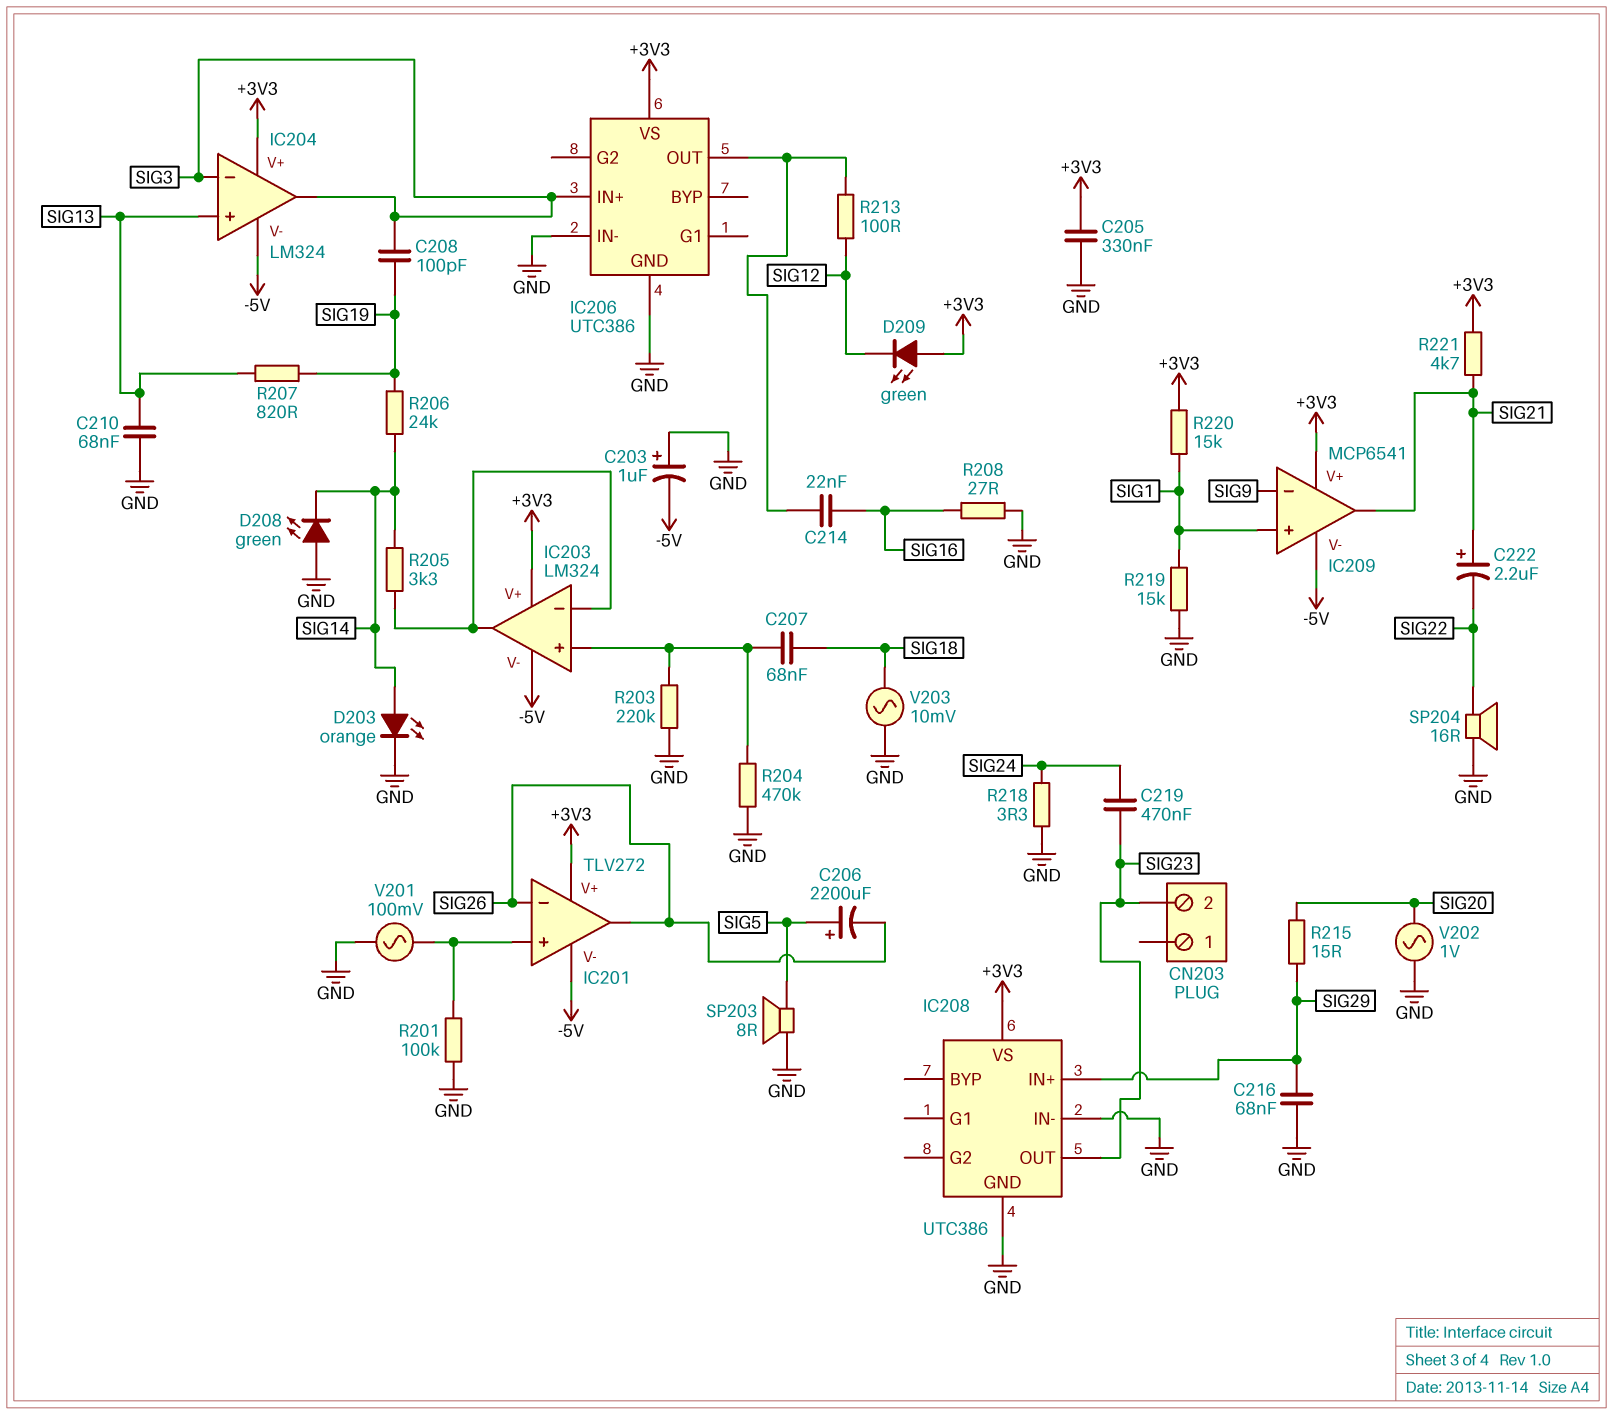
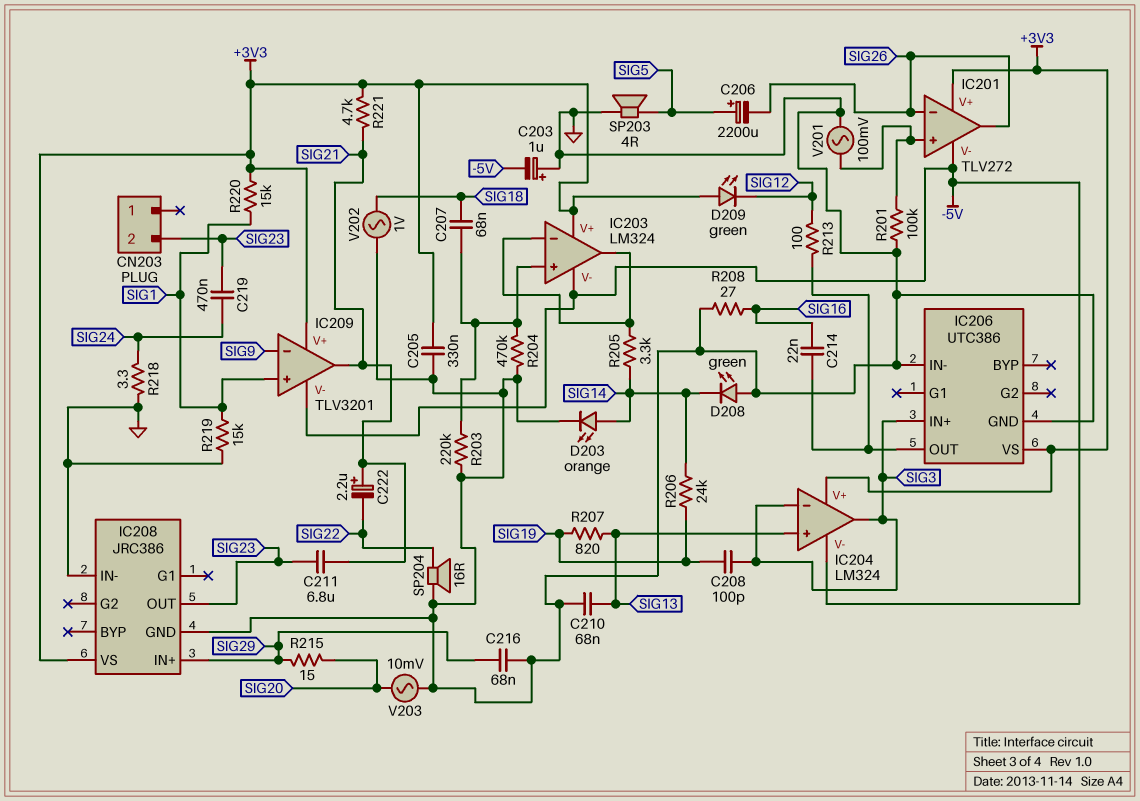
C211: none -> 6.8uF (SIG21, SIG23)
IC208: UTC386 -> JRC386
IC209: MCP6541 -> TLV3201
SP203: speaker 8R (GND, SIG5) -> speaker 4R (GND, SIG5)
V202: AC 1V (GND, SIG20) -> AC 1V (GND, SIG18)
V203: AC 10mV (GND, SIG18) -> AC 10mV (GND, SIG20)

